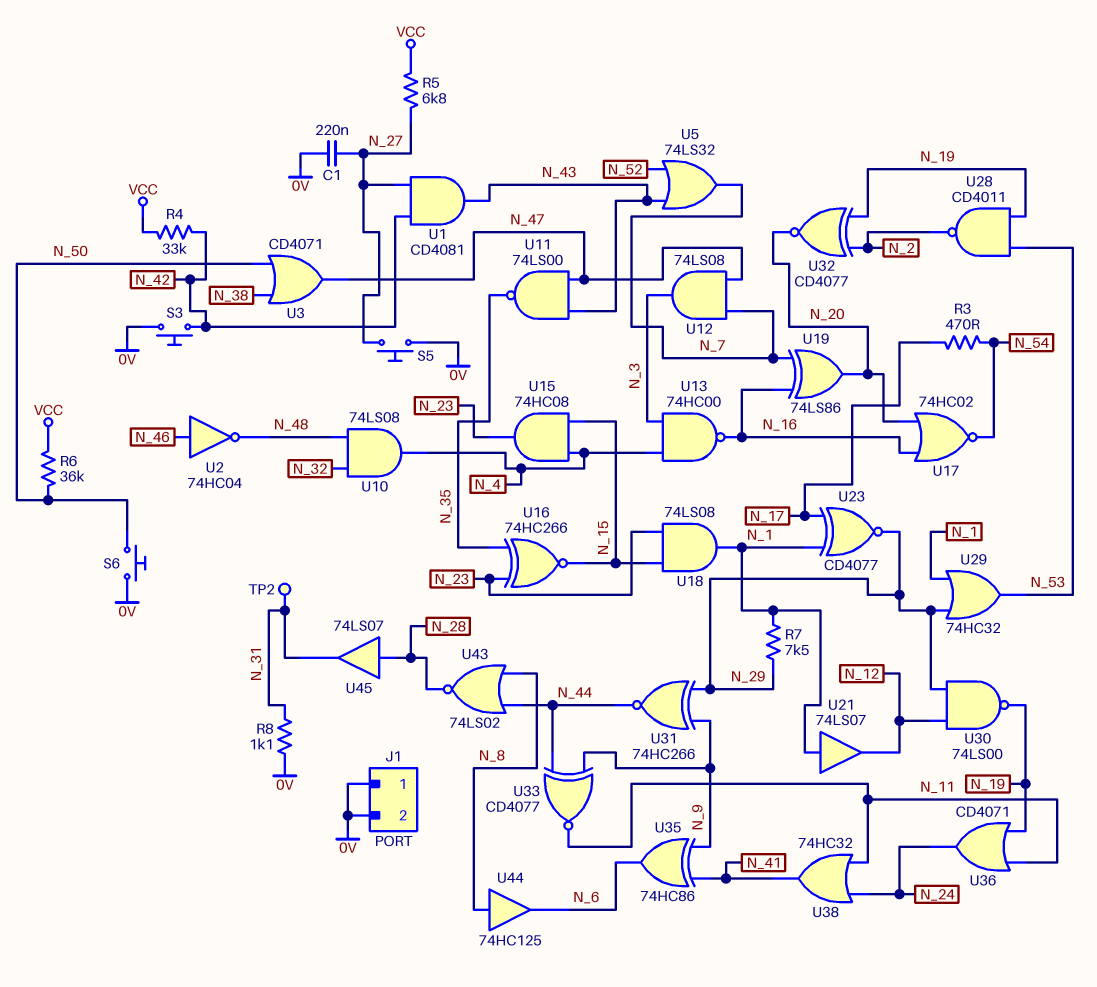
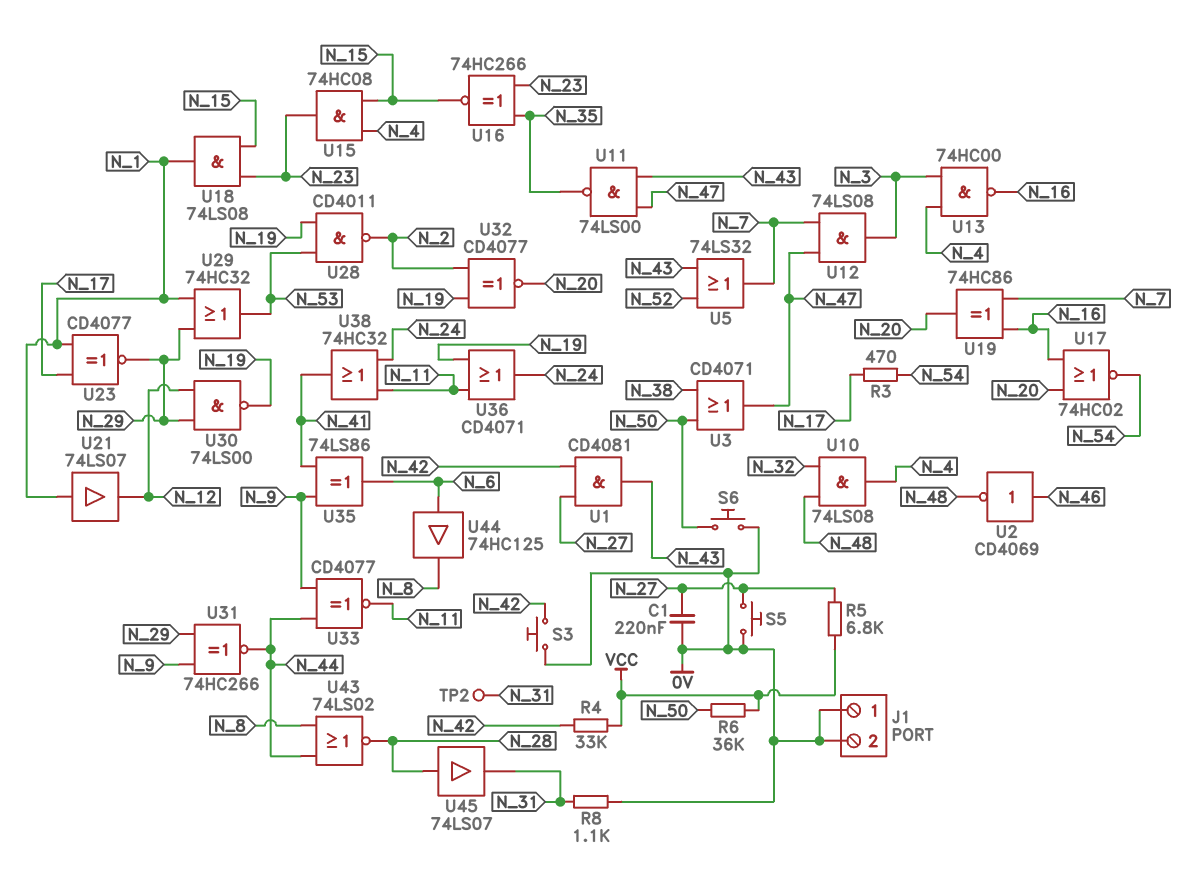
R7: 7.5k (N_1, N_29) -> none
U2: NOT 74HC04 (in N_46, out N_48) -> NOT CD4069 (in N_46, out N_48)
U19: XOR 74LS86 (in N_7, in N_16, out N_20) -> XOR 74HC86 (in N_7, in N_16, out N_20)
U35: XOR 74HC86 (in N_9, in N_41, out N_6) -> XOR 74LS86 (in N_9, in N_41, out N_6)
U44: buffer 74HC125 (in N_8, out N_6) -> buffer 74HC125 (in N_6, out N_8)

